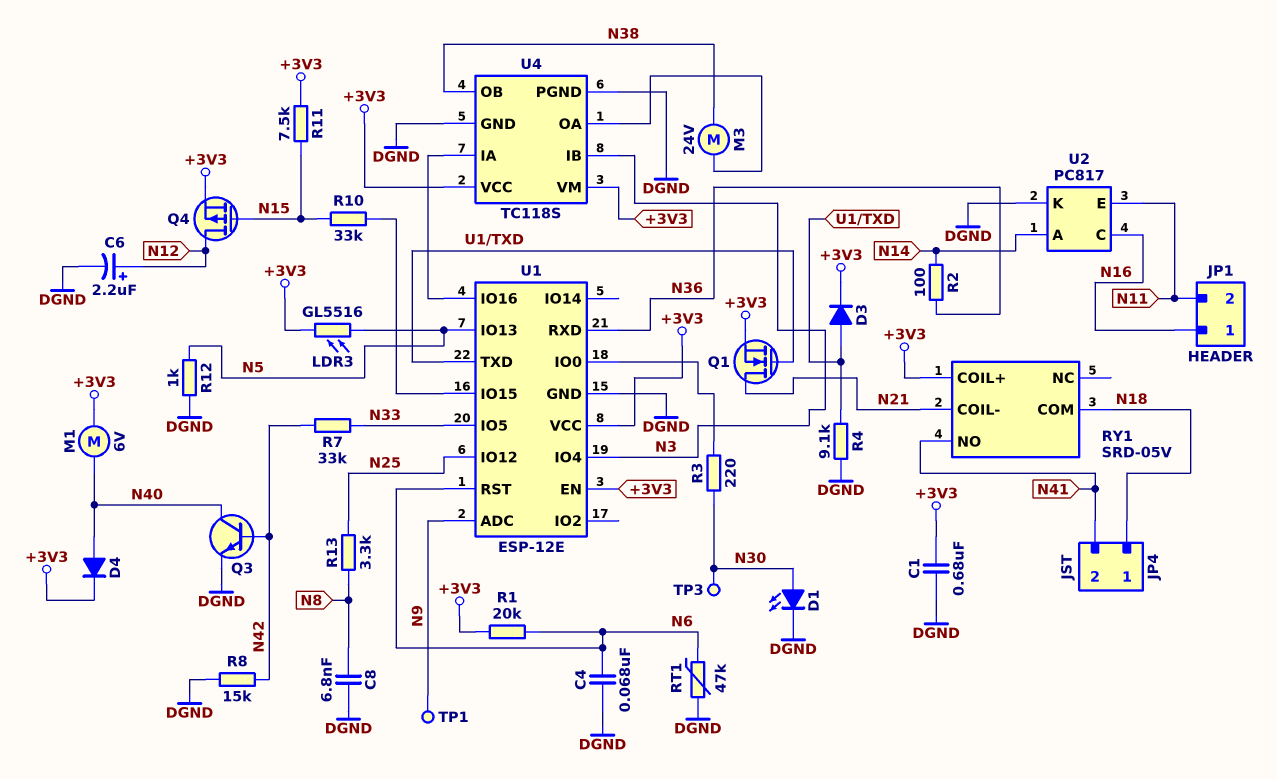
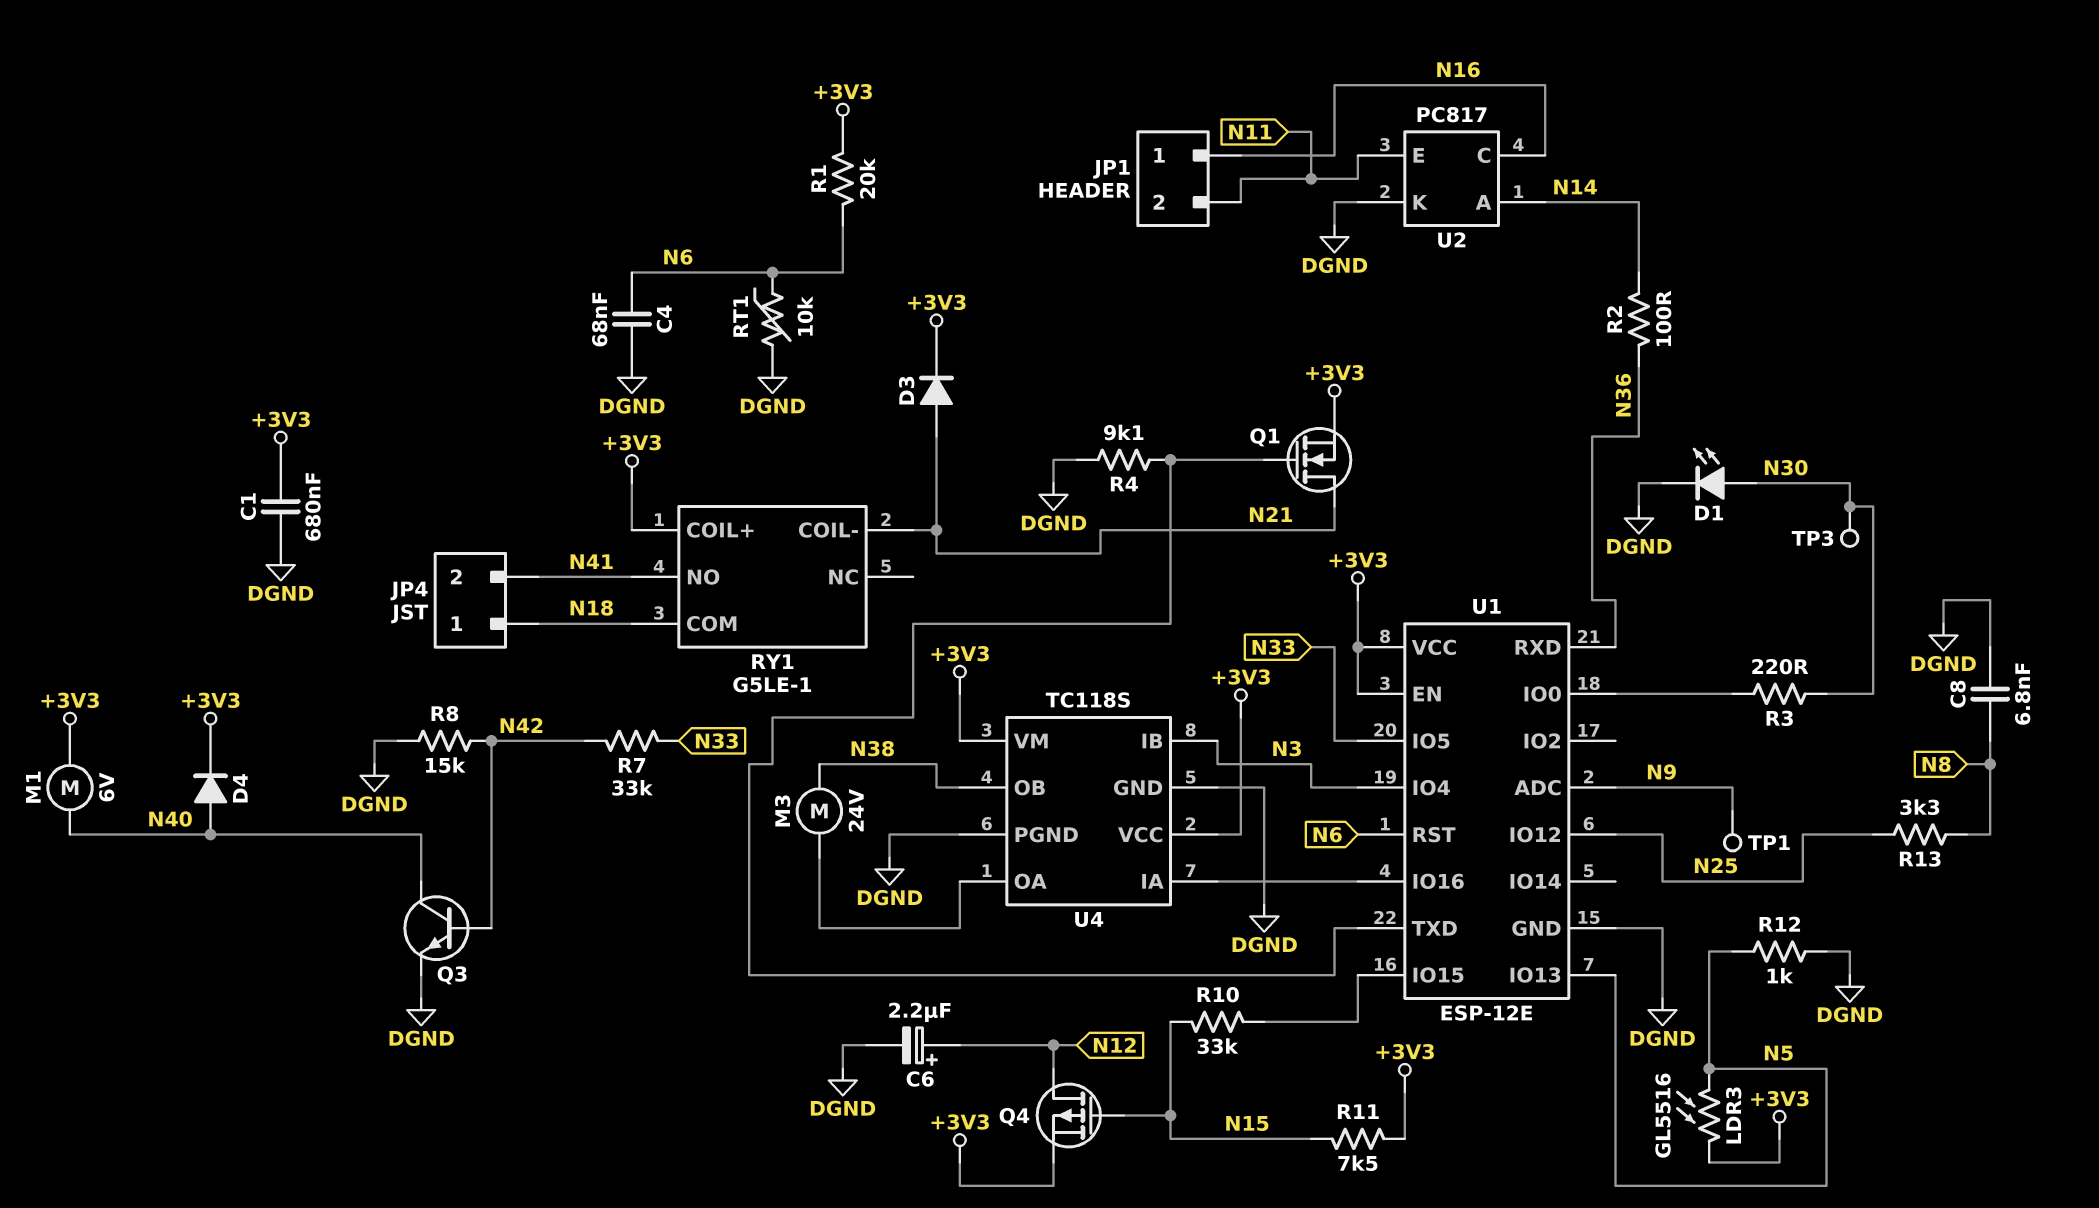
D3: diode (A U1/TXD, K +3V3) -> diode (A N21, K +3V3)
RT1: 47k (DGND, N6) -> 10k (DGND, N6)
RY1: SRD-05V -> G5LE-1

